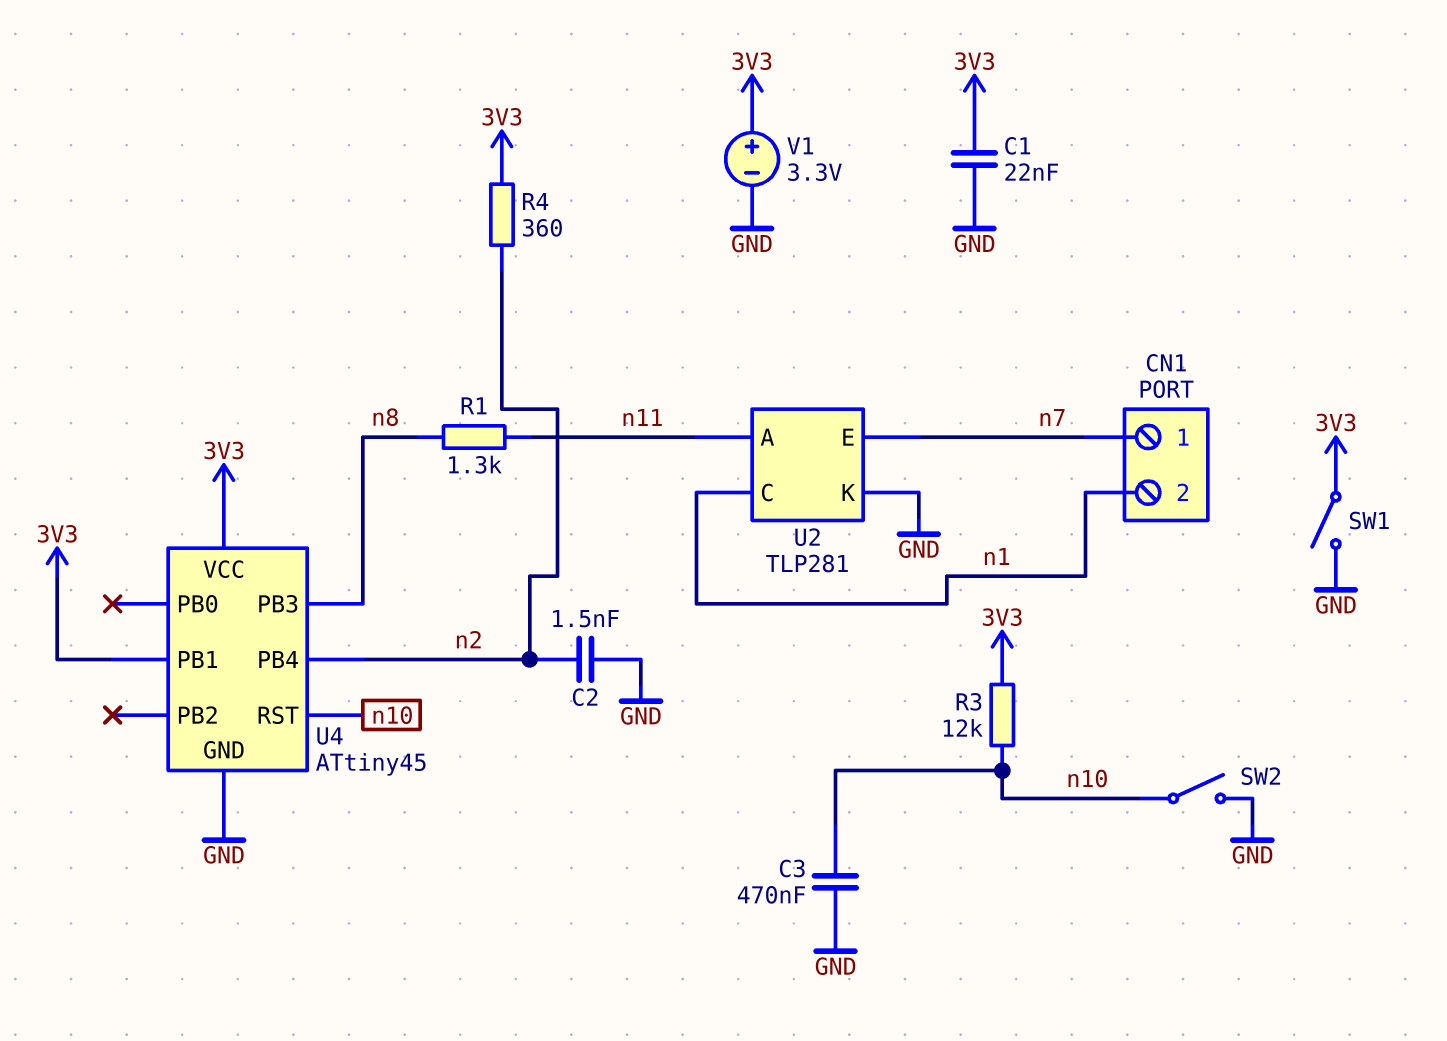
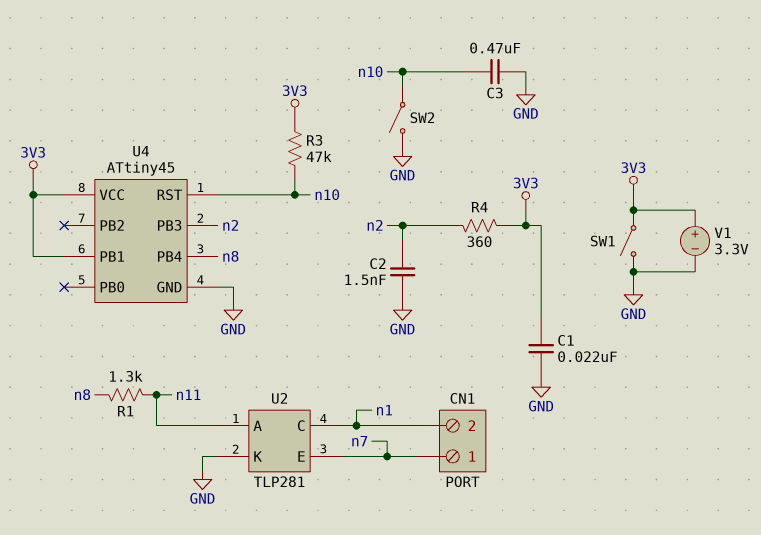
R3: 12k (3V3, n10) -> 47k (3V3, n10)
U4 pin PB3: n8 -> n2
U4 pin PB4: n2 -> n8

